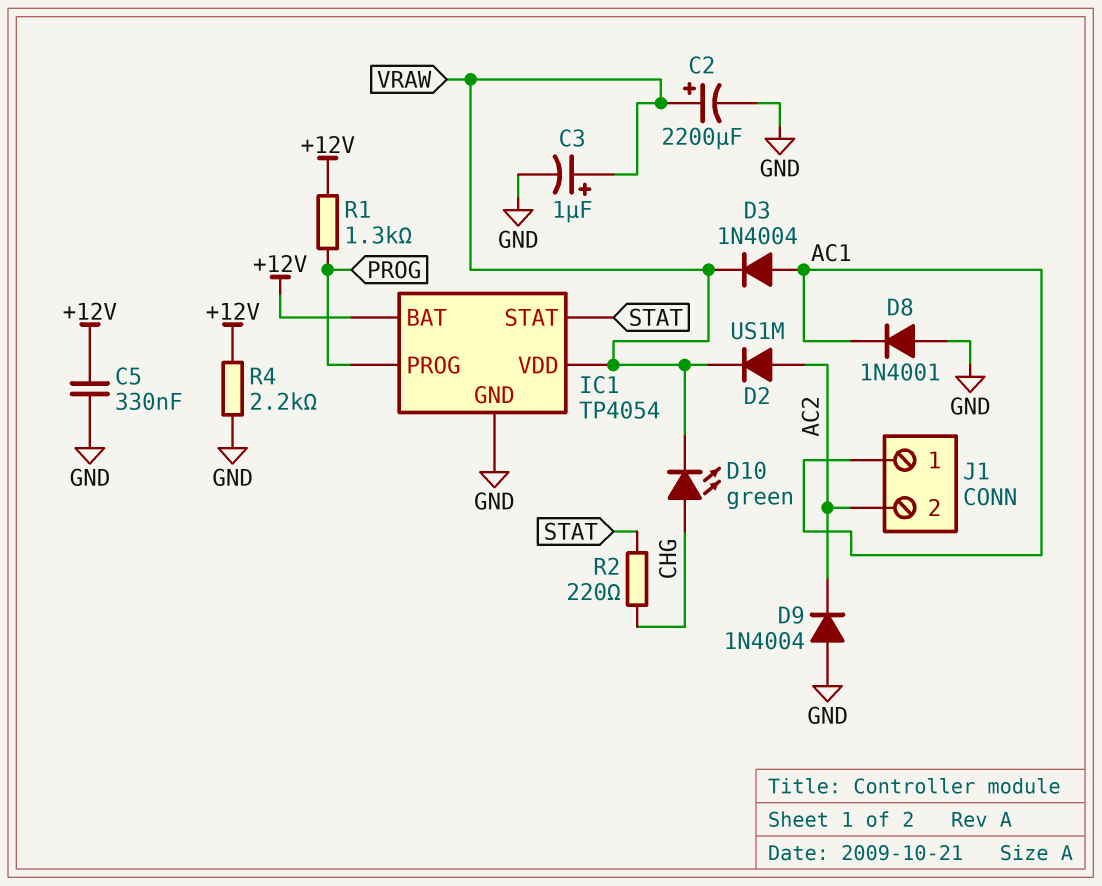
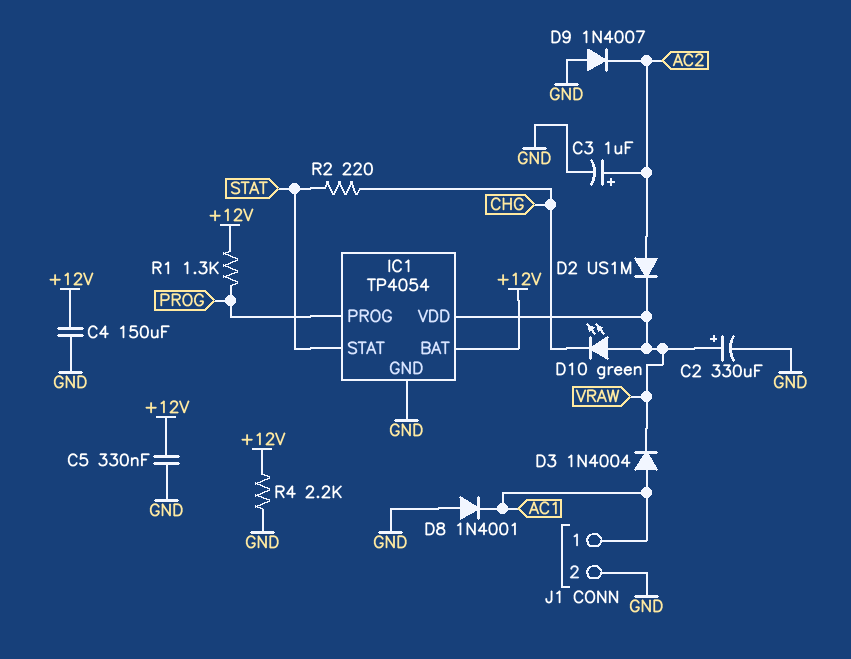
C2: 2200uF (plus VRAW, minus GND) -> 330uF (plus VRAW, minus GND)
C3: 1uF (plus VRAW, minus GND) -> 1uF (plus AC2, minus GND)
C4: none -> 150uF (+12V, GND)
D9: diode 1N4004 (A GND, K AC2) -> diode 1N4007 (A GND, K AC2)
D10: LED green (A CHG, K VRAW) -> LED green (A VRAW, K CHG)
J1 pin 2: AC2 -> GND

